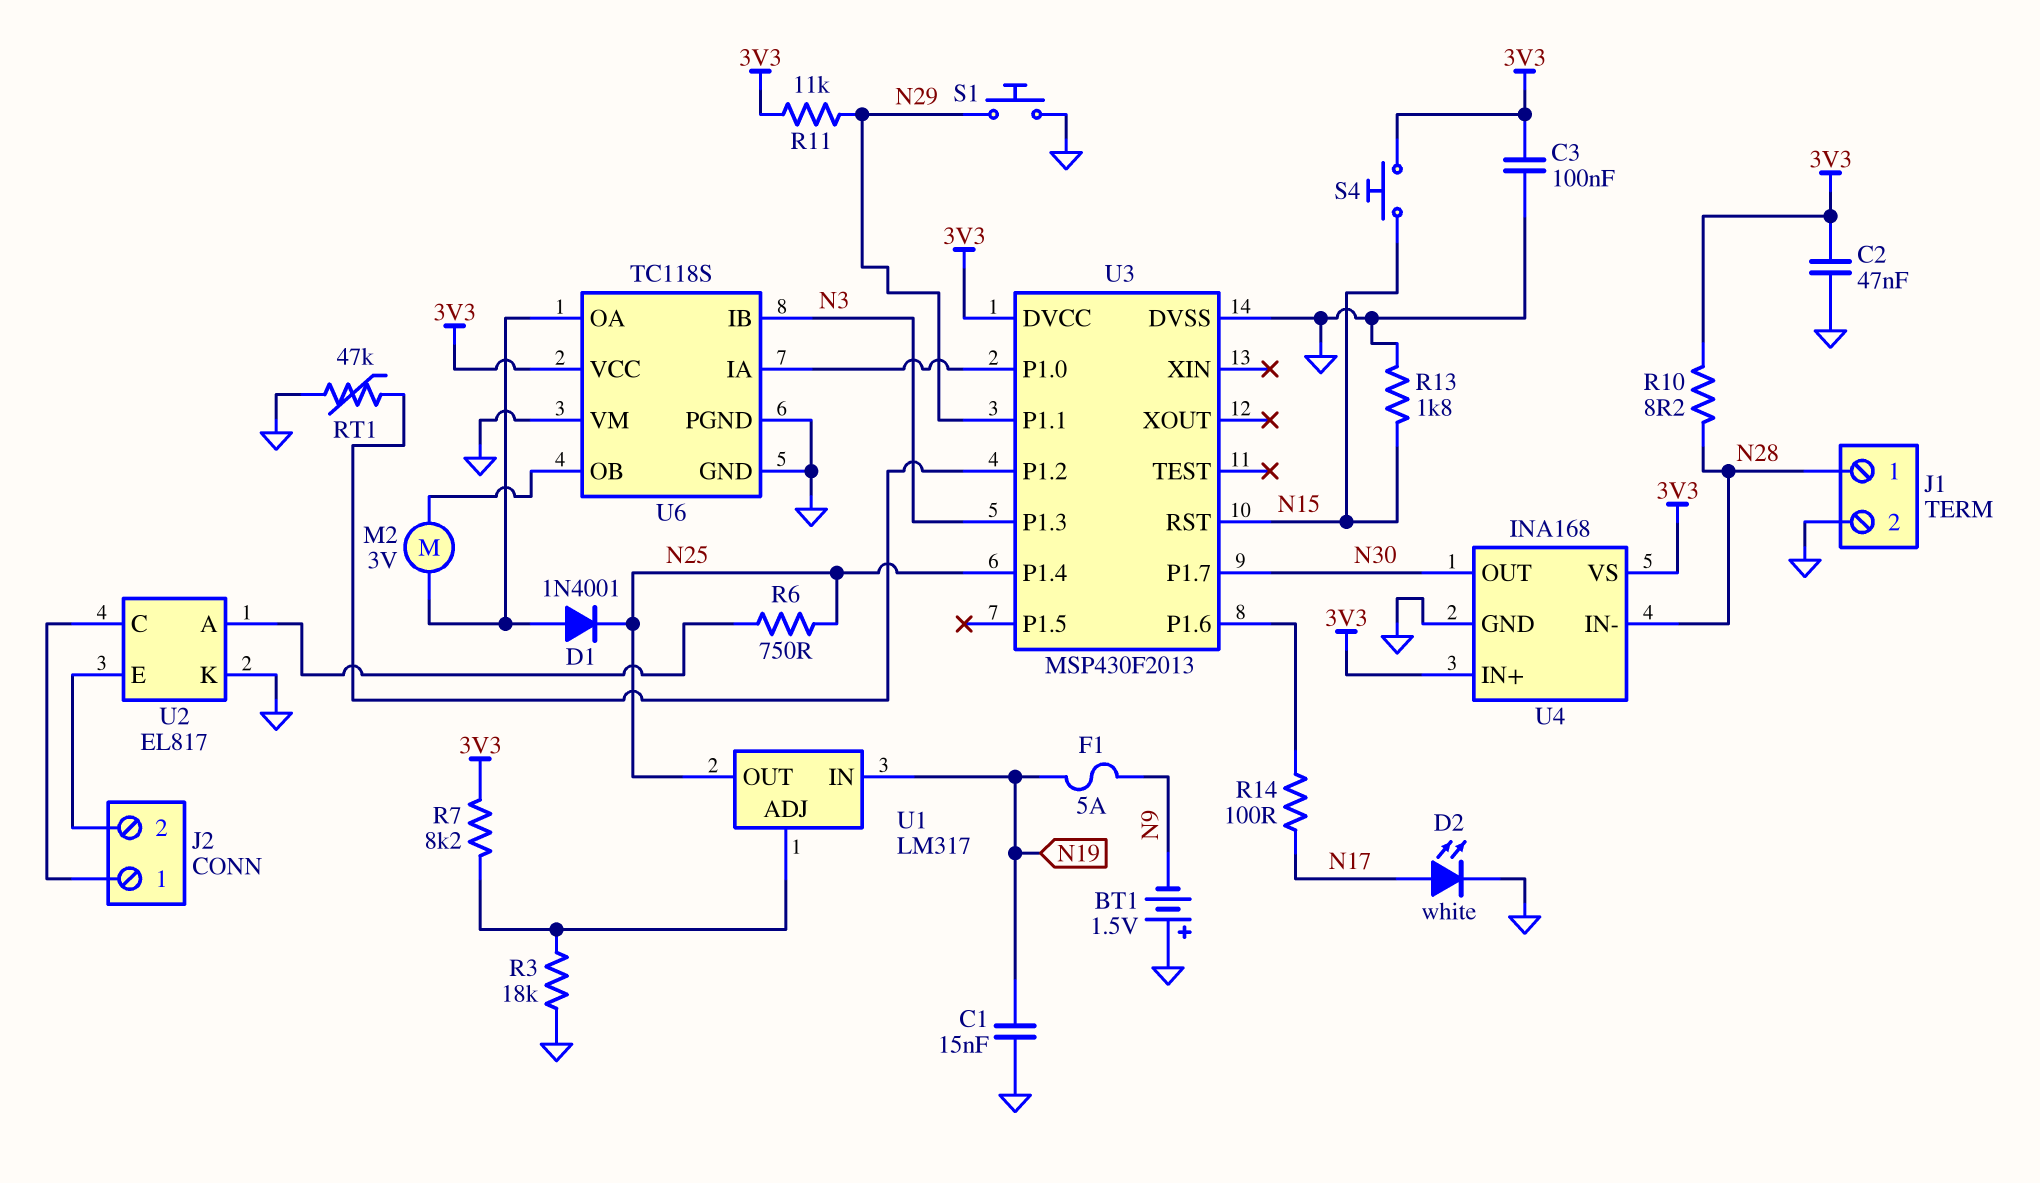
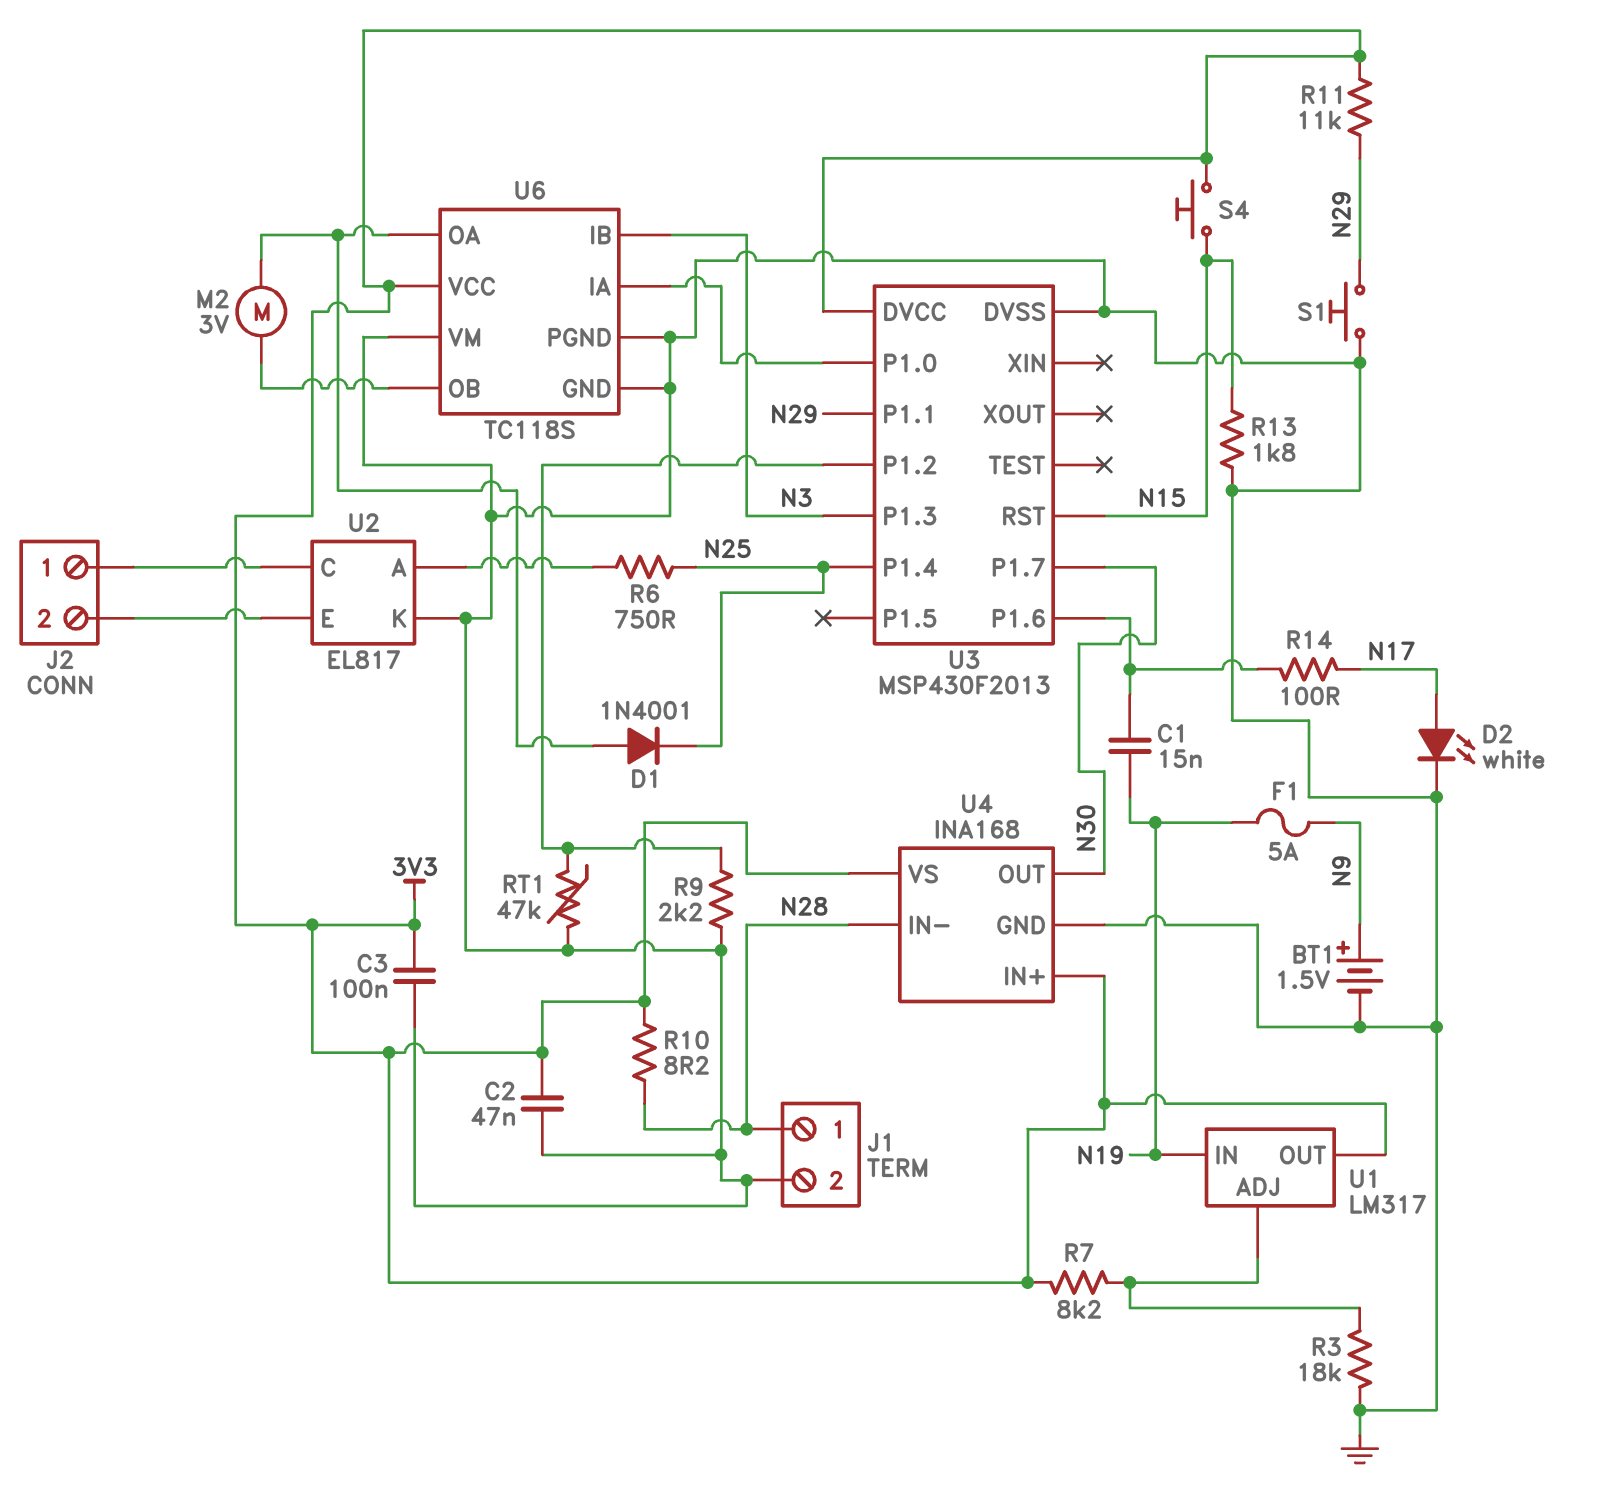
BT1: 1.5V (plus GND, minus N9) -> 1.5V (plus N9, minus GND)
C1: 15nF (GND, N19) -> 15nF (N19, U3/P1.6)
R9: none -> 2.2k (GND, U3/P1.2)
U1 pin OUT: N25 -> 3V3

